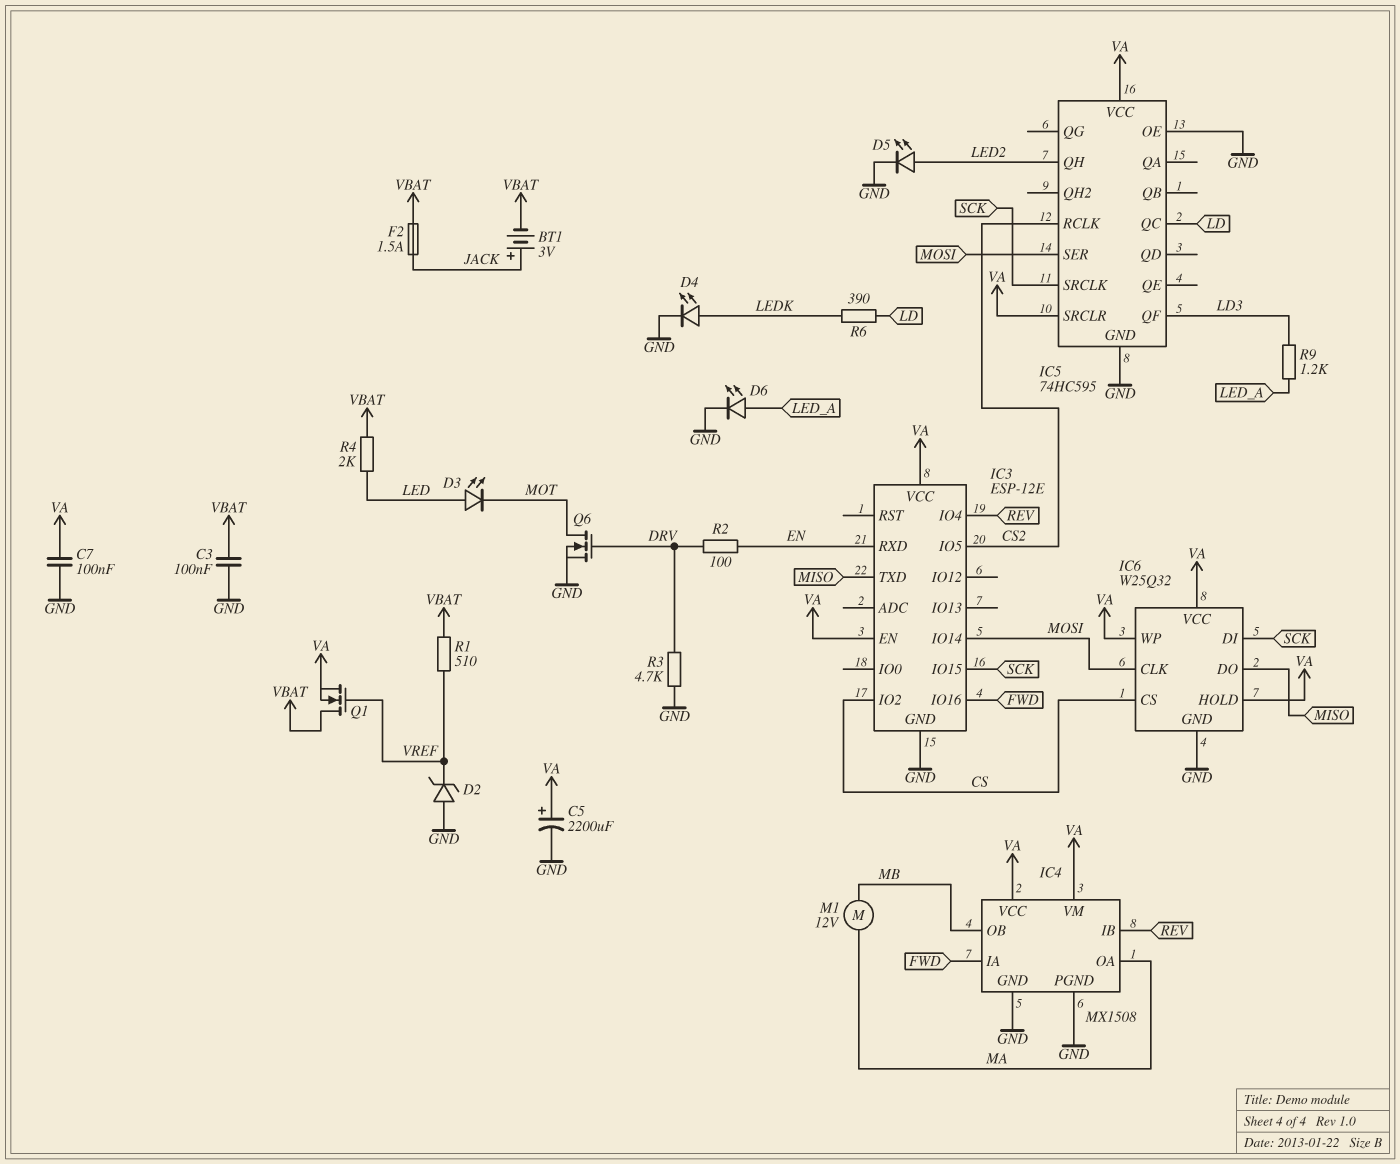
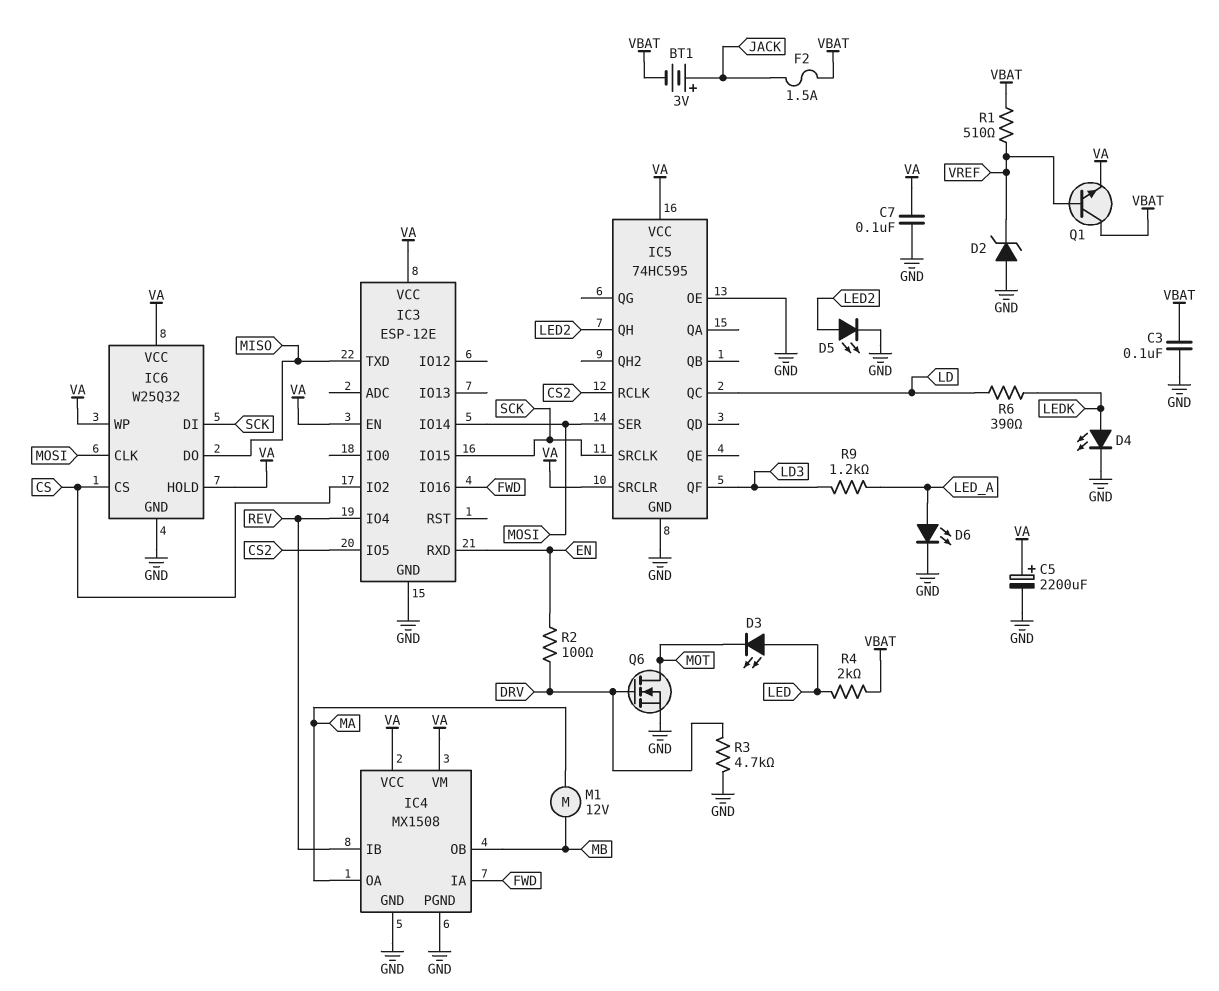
Q1: NMOS (G VREF, D VBAT, S VA) -> NPN (B VREF, C VBAT, E VA)

